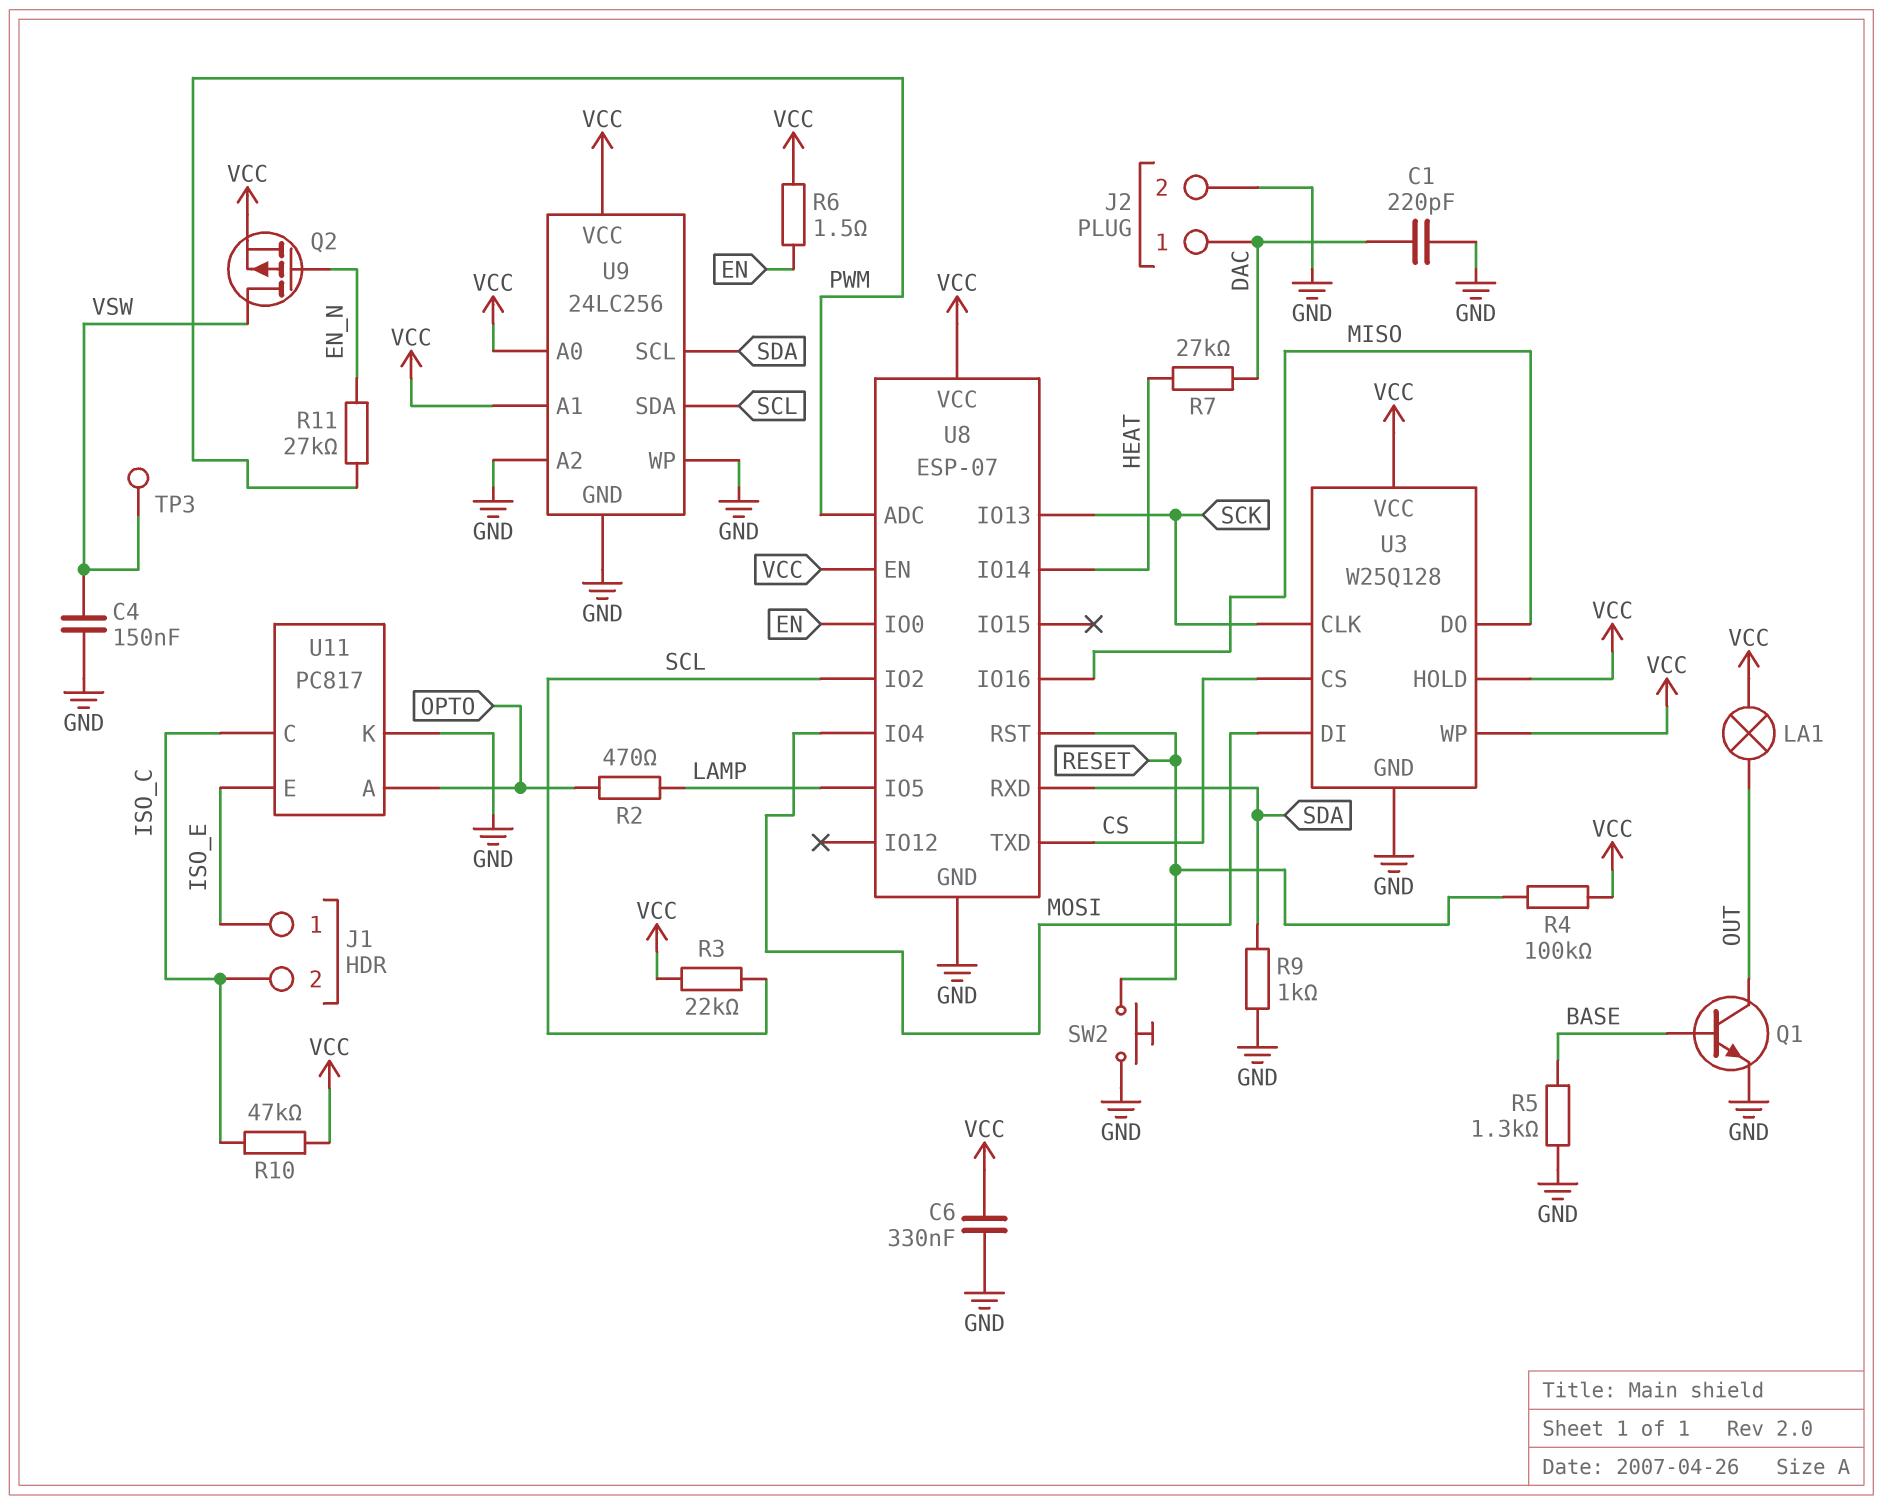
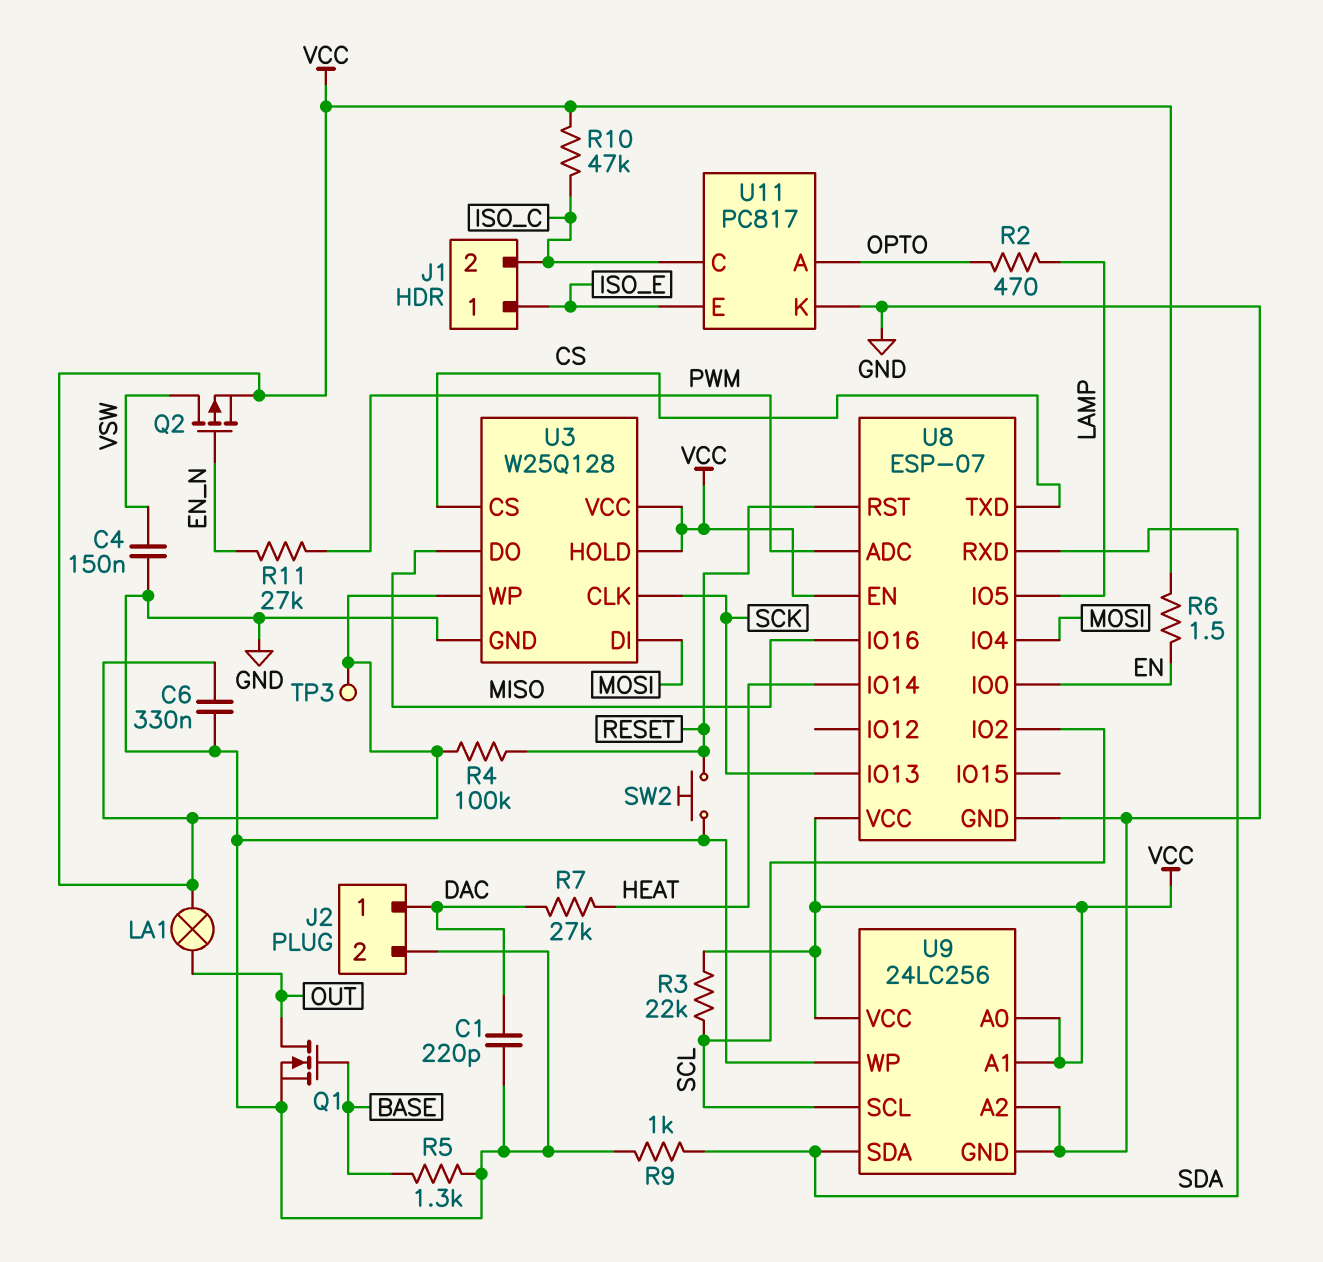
Q1: NPN (B BASE, C OUT, E GND) -> NMOS (G BASE, D OUT, S GND)
TP3: test point (VSW) -> test point (VCC)
U9 pin SCL: SDA -> SCL
U9 pin SDA: SCL -> SDA

